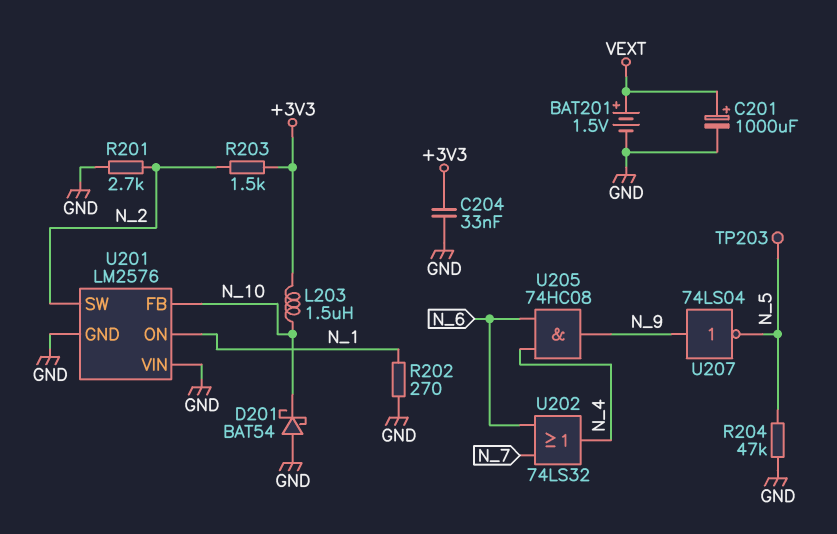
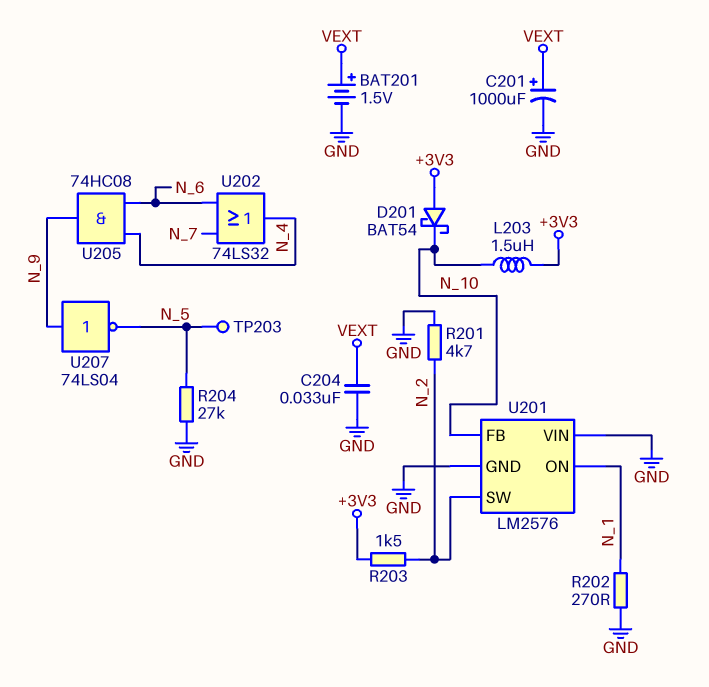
C204: 33nF (+3V3, GND) -> 33nF (GND, VEXT)
D201: schottky BAT54 (A GND, K N_10) -> schottky BAT54 (A +3V3, K N_10)
R201: 2.7k (GND, N_2) -> 4.7k (GND, N_2)
R204: 47k (GND, N_5) -> 27k (GND, N_5)

